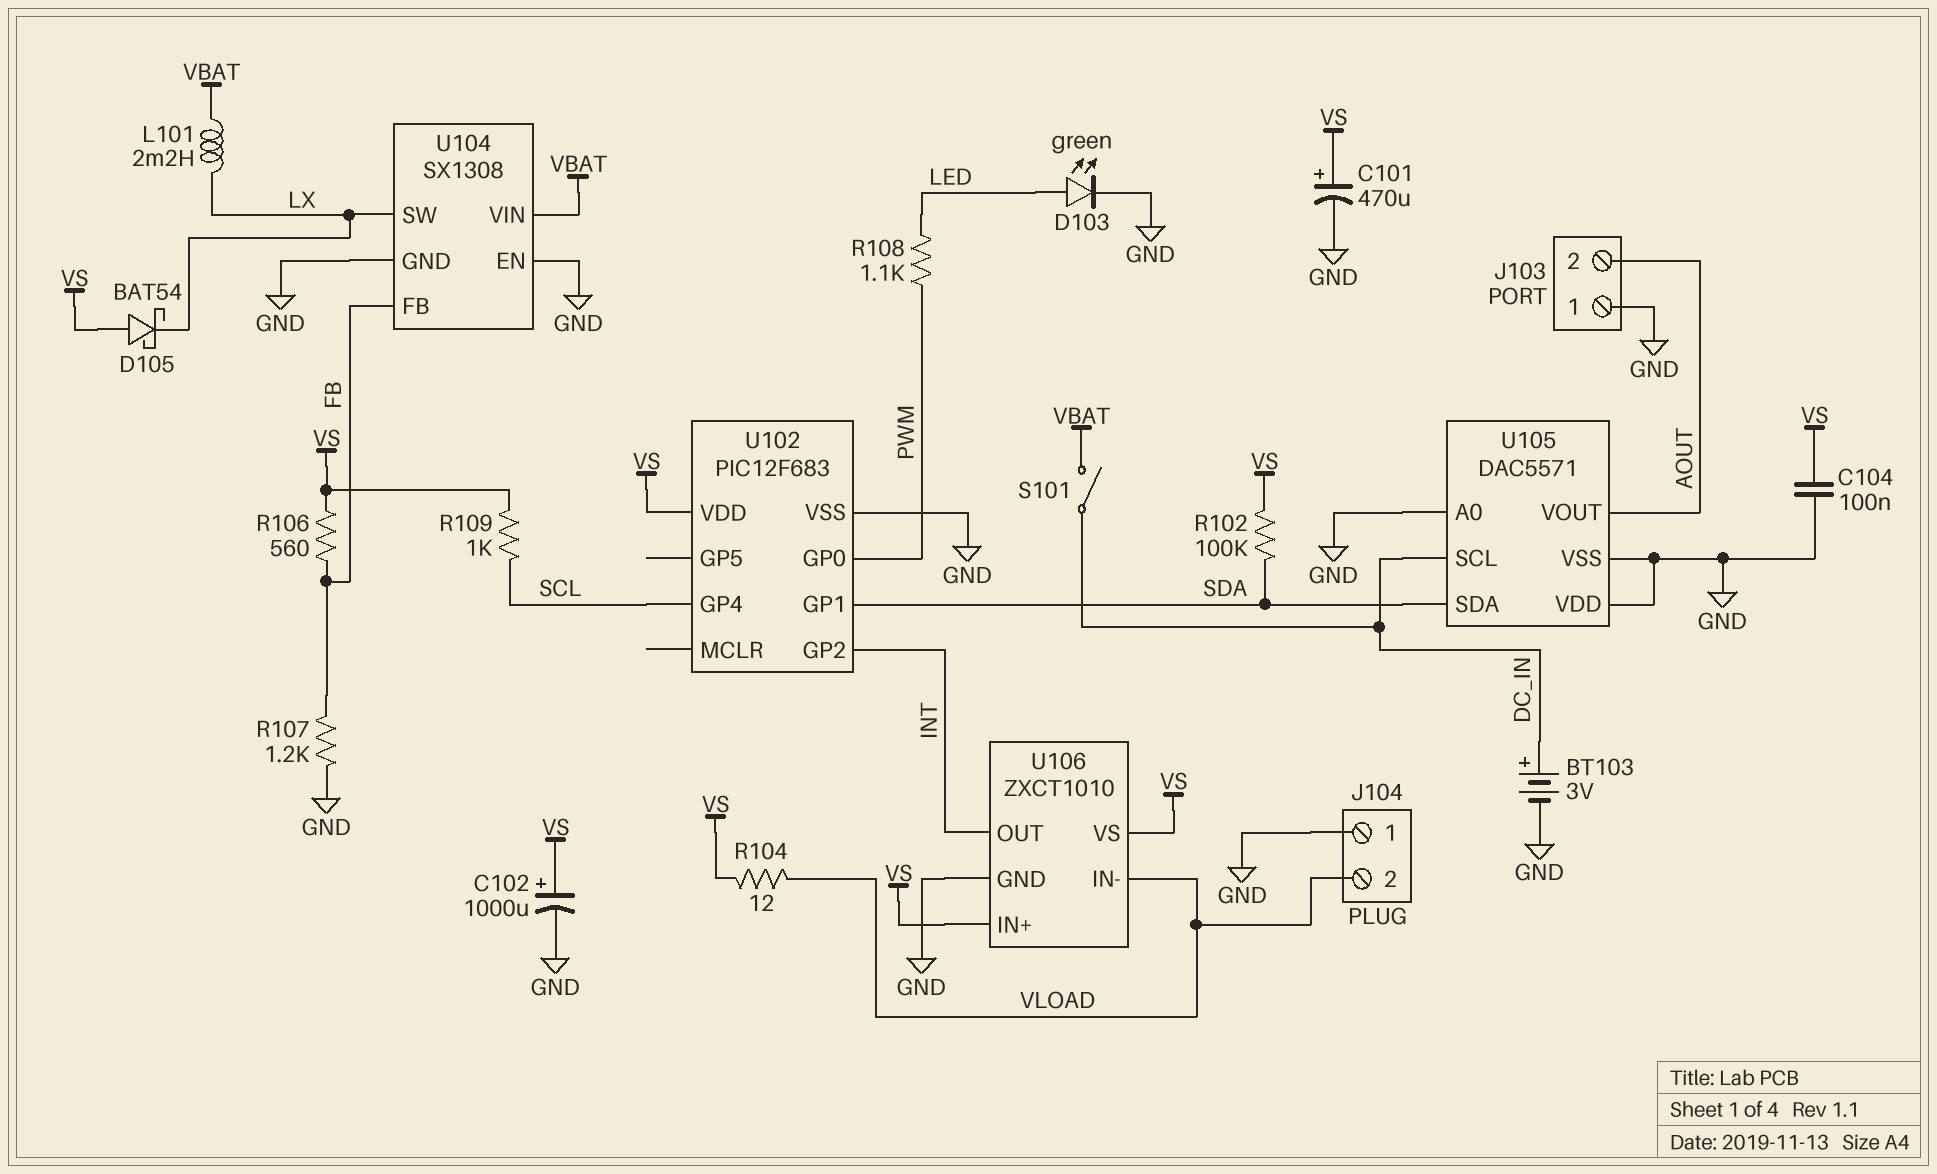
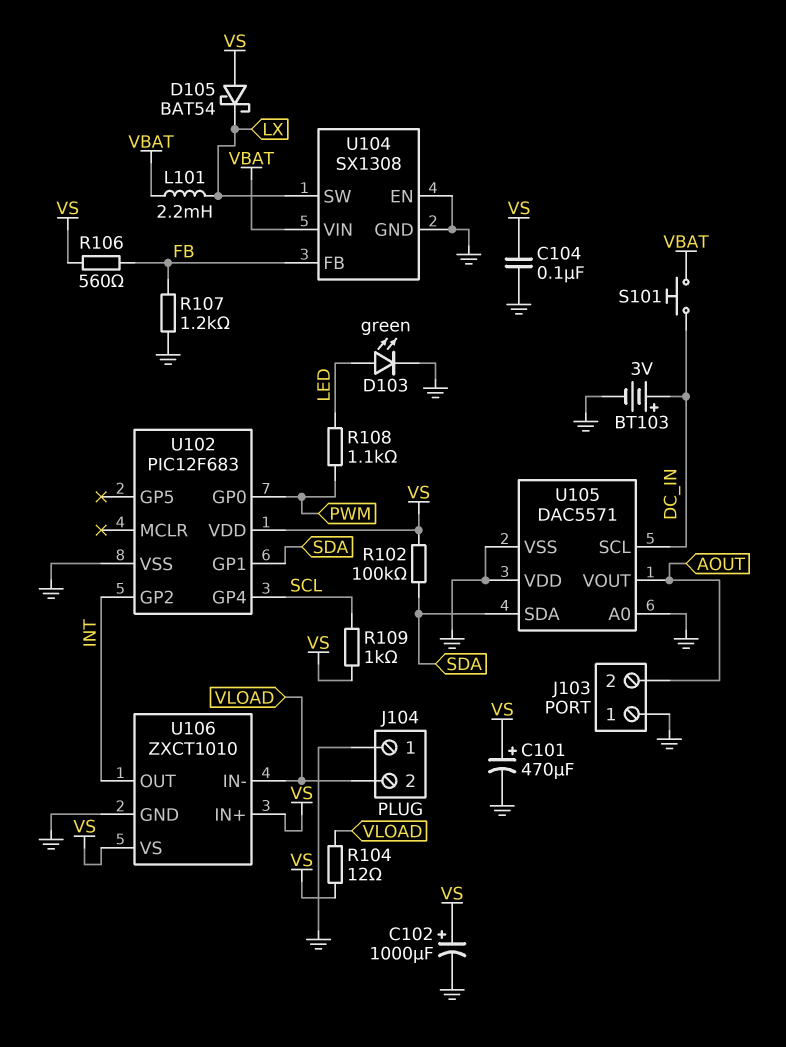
S101: switch (DC_IN, VBAT) -> button (DC_IN, VBAT)

